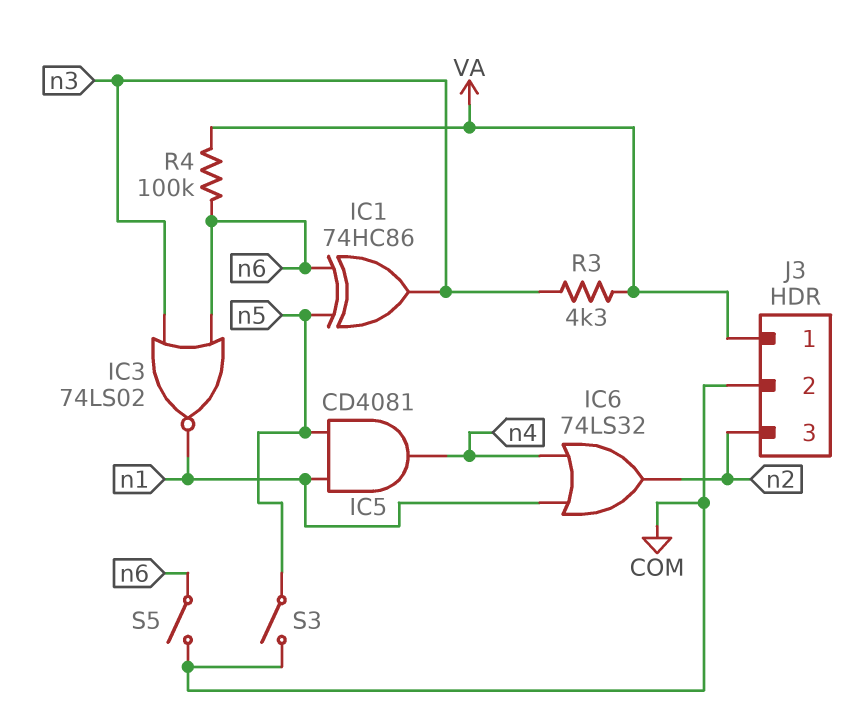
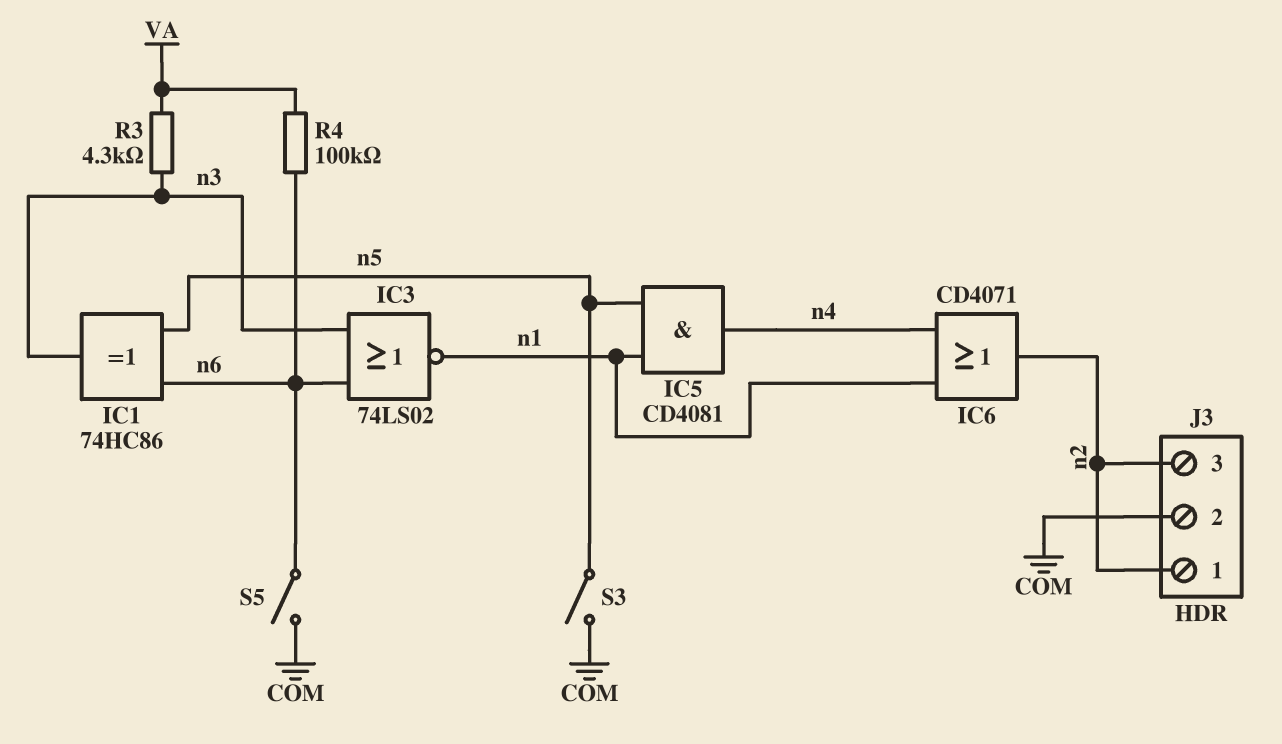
IC6: OR 74LS32 (in n1, in n4, out n2) -> OR CD4071 (in n1, in n4, out n2)
J3 pin 1: VA -> n2

